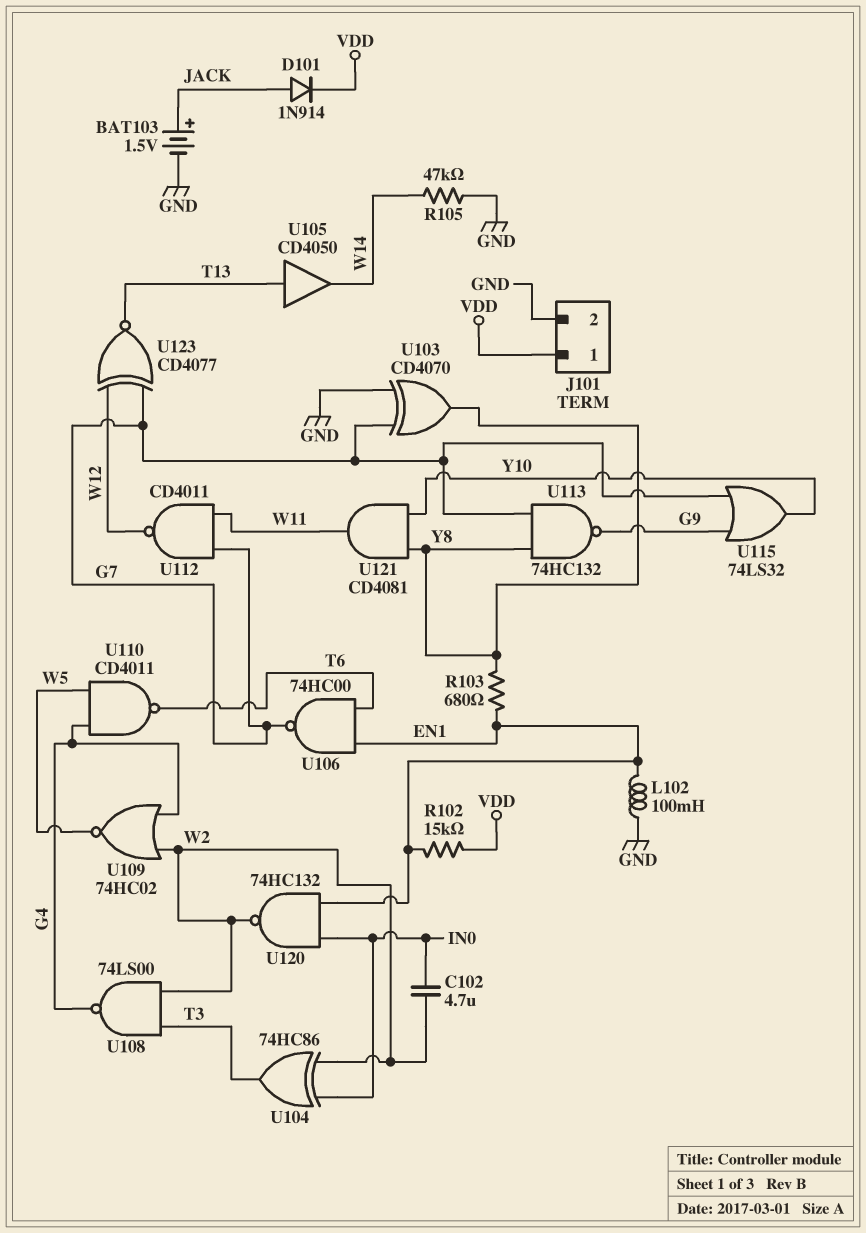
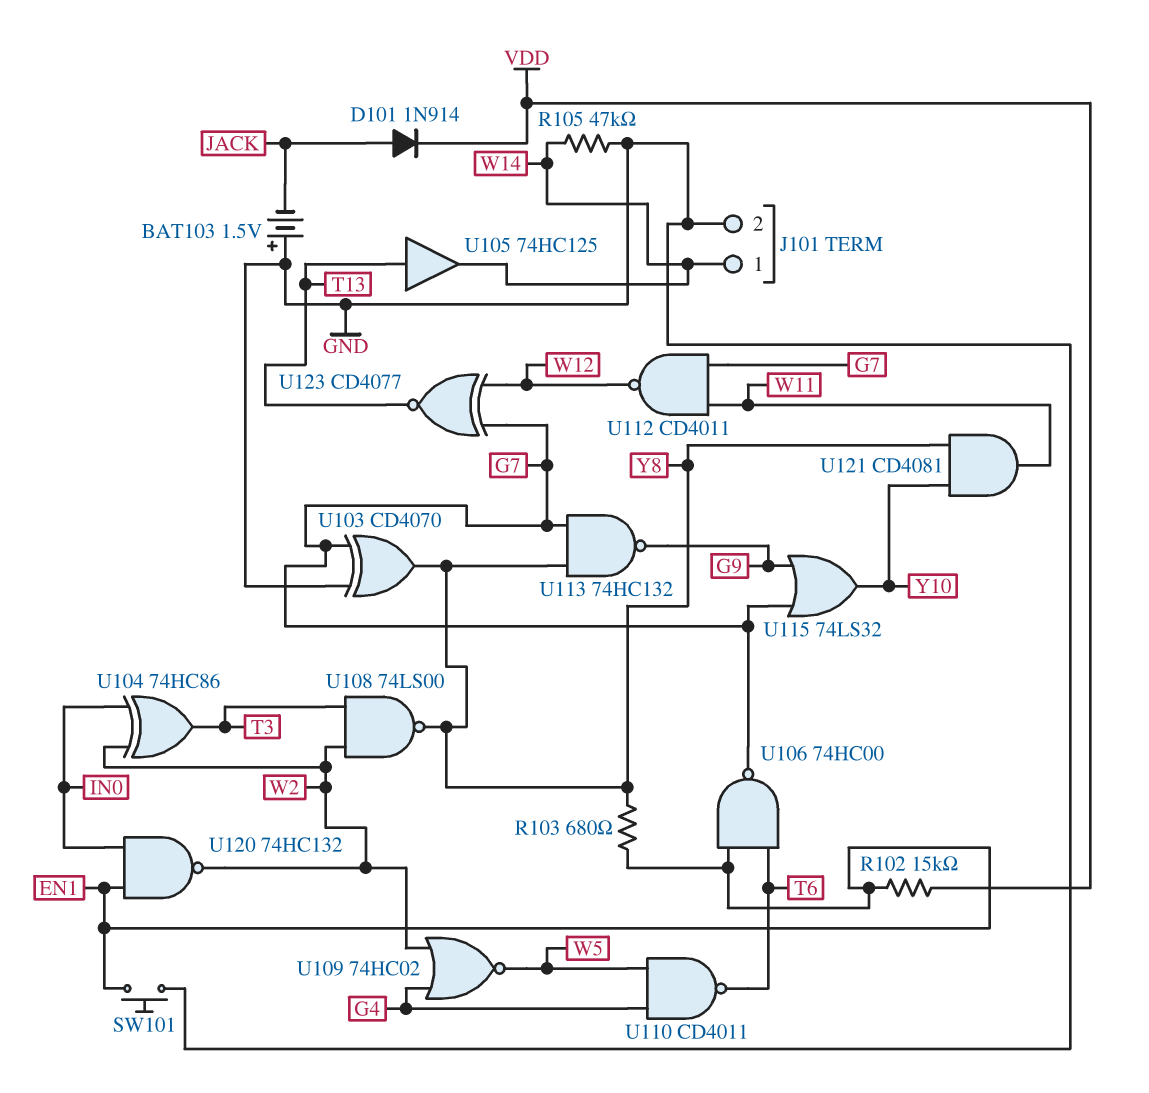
BAT103: 1.5V (plus JACK, minus GND) -> 1.5V (plus GND, minus JACK)
C102: 4.7uF (IN0, W2) -> none
J101 pin 1: VDD -> W14
L102: 100mH (EN1, GND) -> none
SW101: none -> button (EN1, GND)
U105: buffer CD4050 (in T13, out W14) -> buffer 74HC125 (in T13, out W14)
U108: NAND 74LS00 (in T3, in W2, out G4) -> NAND 74LS00 (in T3, in W2, out Y8)

